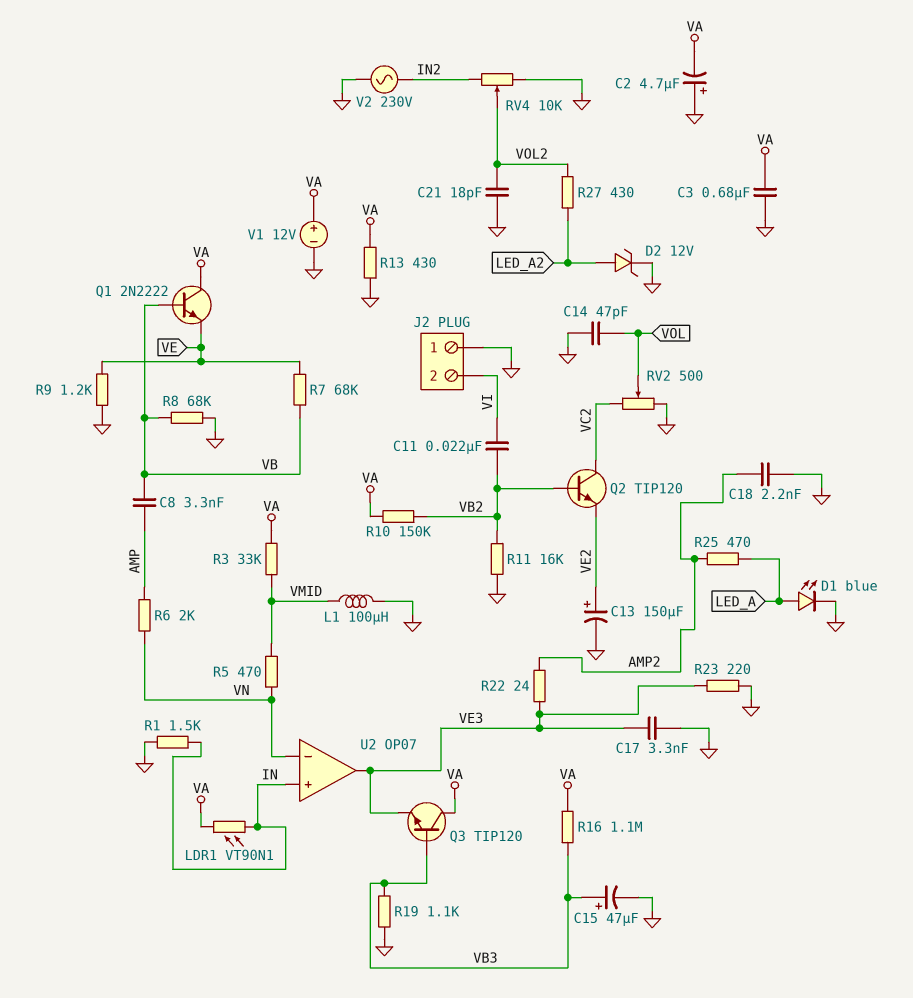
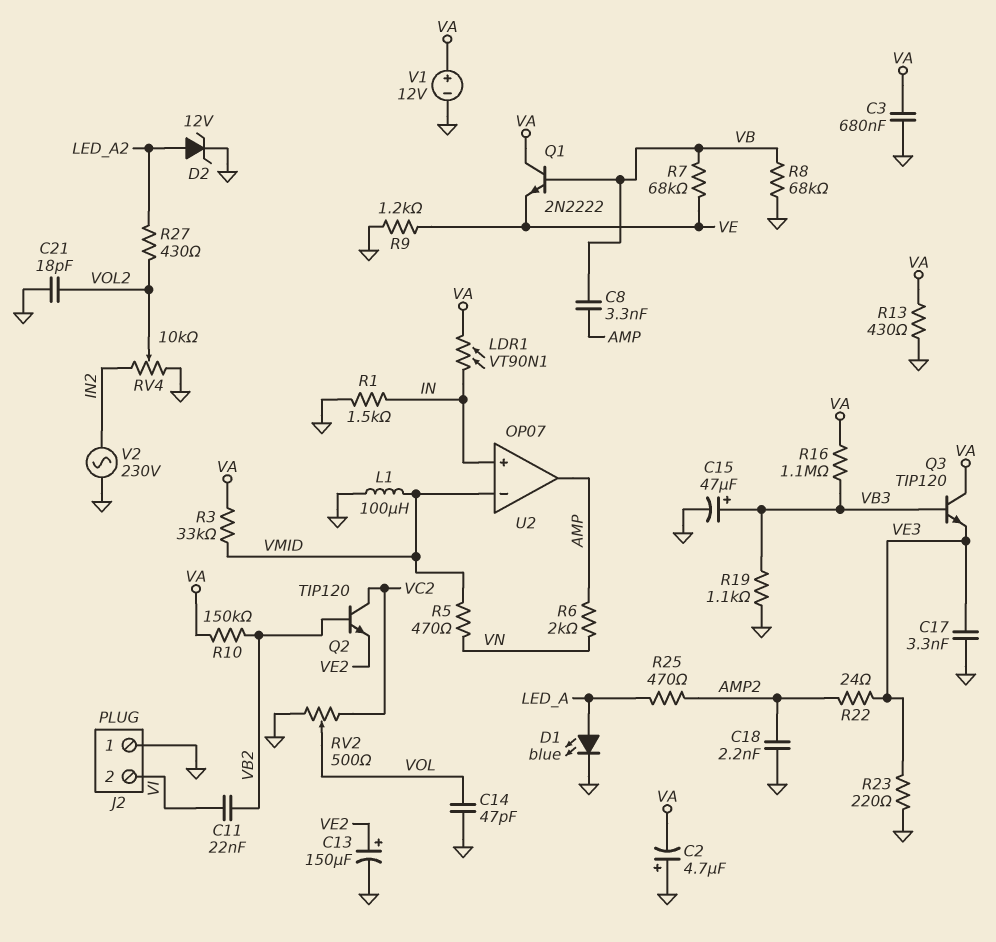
R11: 16k (GND, VB2) -> none
U2 pin in-: VN -> VMID
U2 pin out: VE3 -> AMP

